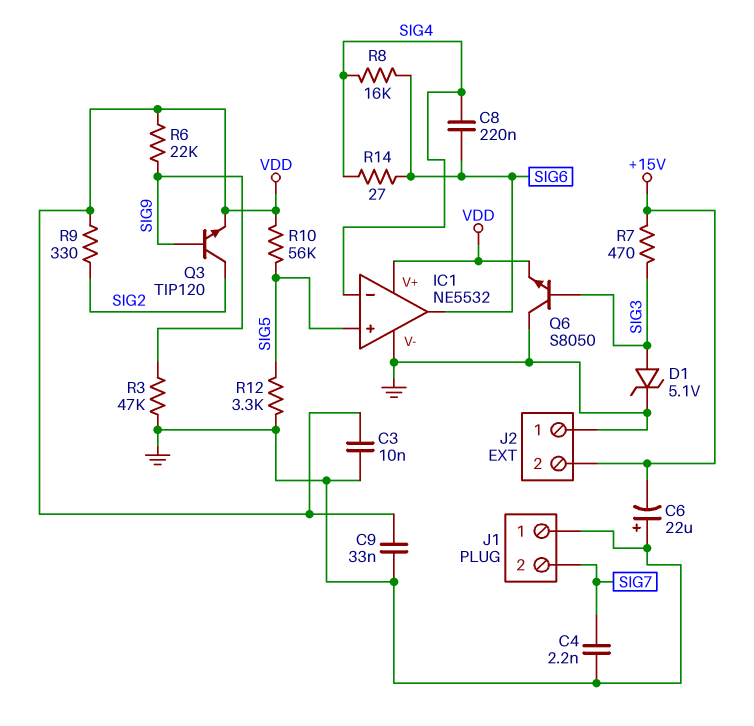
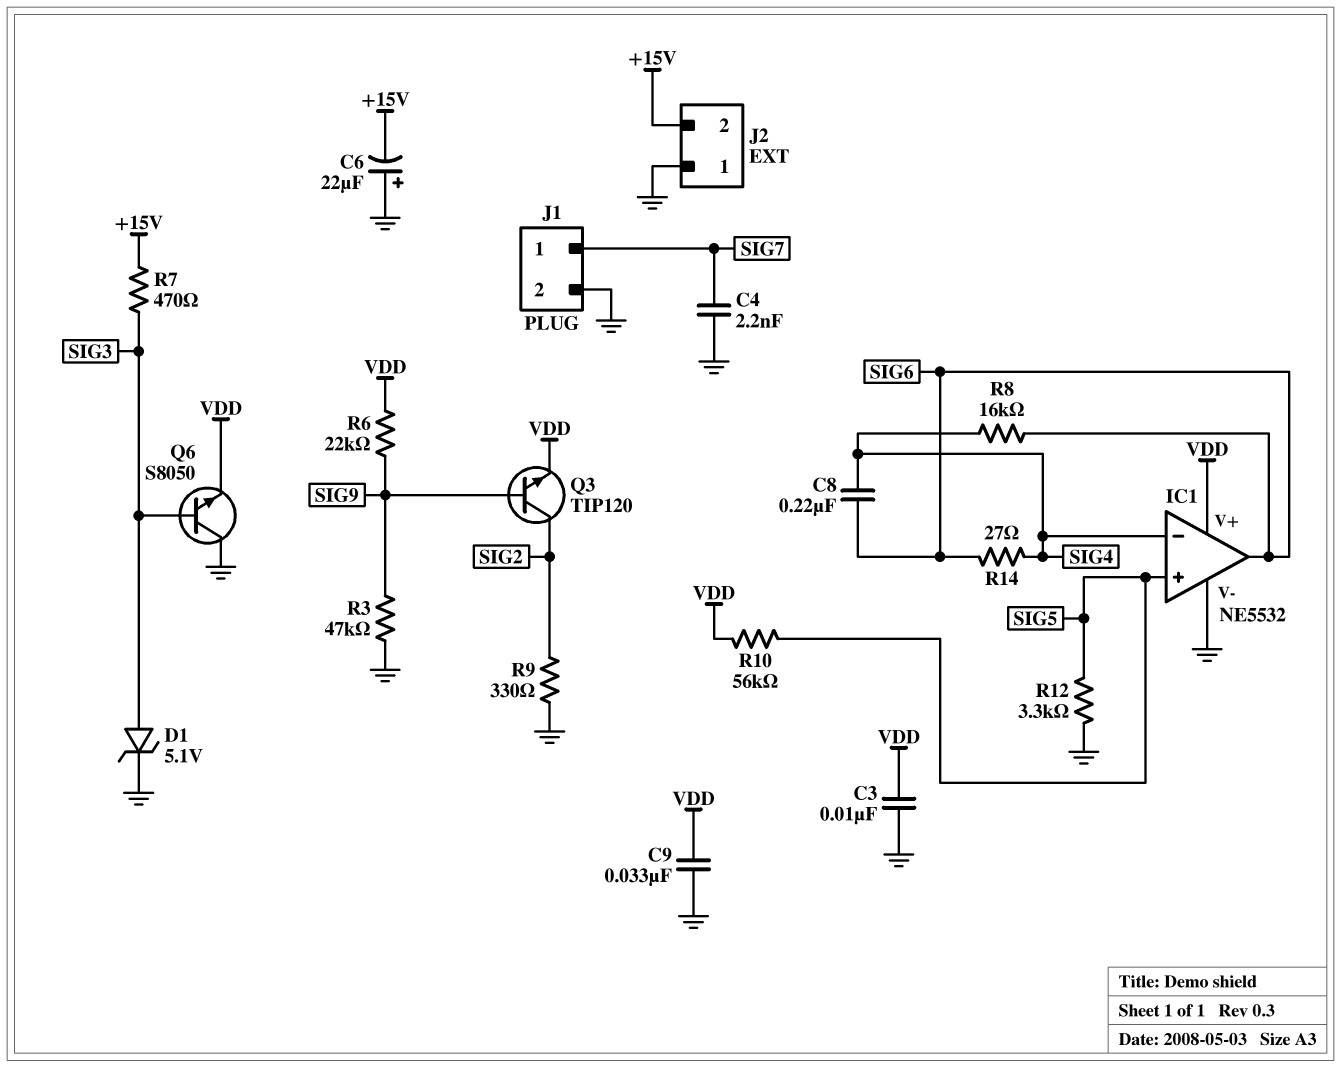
J1 pin 1: GND -> SIG7
J1 pin 2: SIG7 -> GND
R9: 330 (SIG2, VDD) -> 330 (GND, SIG2)

